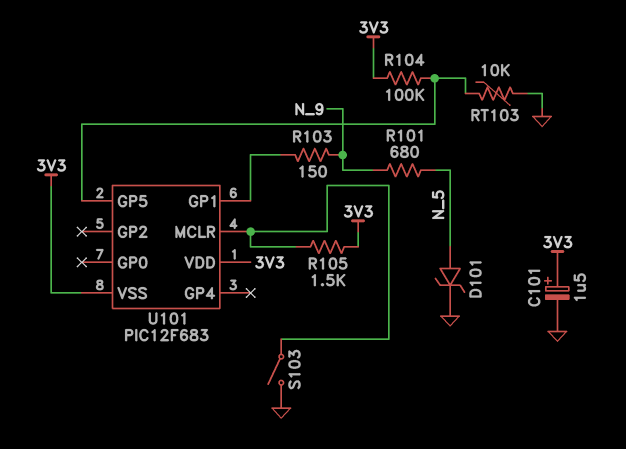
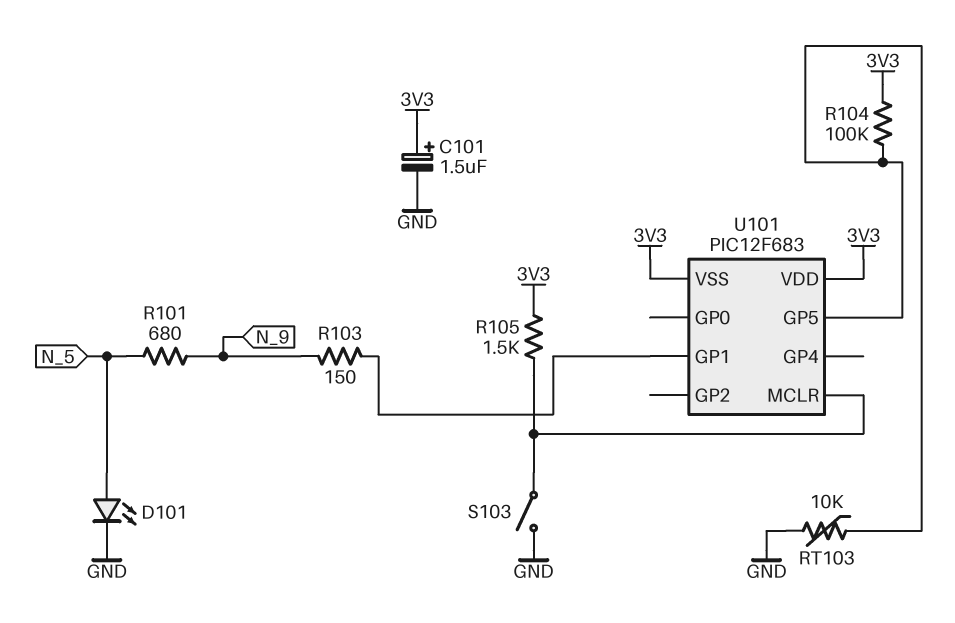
D101: zener (A N_5, K GND) -> LED (A N_5, K GND)

